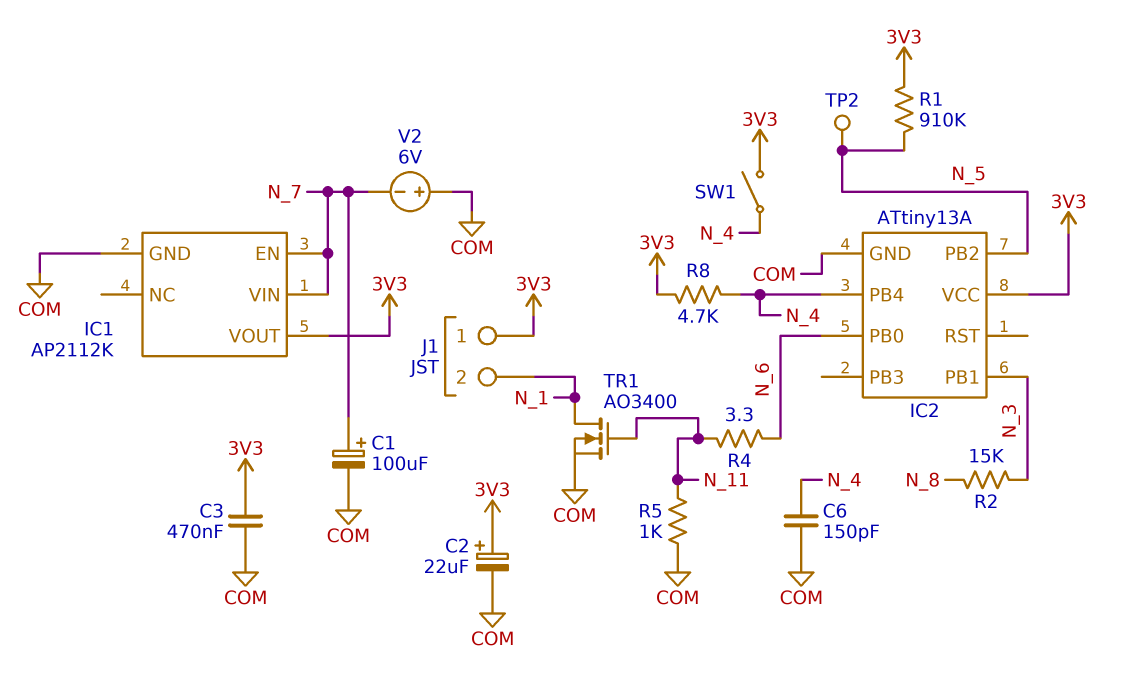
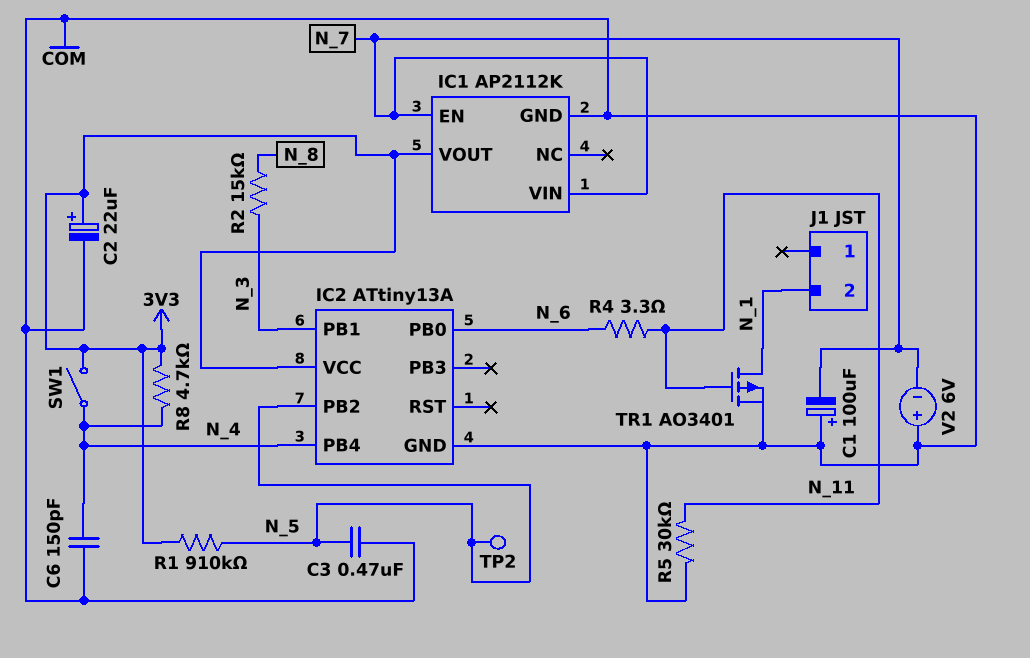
C1: 100uF (plus N_7, minus COM) -> 100uF (plus COM, minus N_7)
C3: 470nF (3V3, COM) -> 470nF (COM, N_5)
J1 pin 1: 3V3 -> none
R5: 1k (COM, N_11) -> 30k (COM, N_11)
TR1: NMOS AO3400 (G N_11, D N_1, S COM) -> PMOS AO3401 (G N_11, D N_1, S COM)

